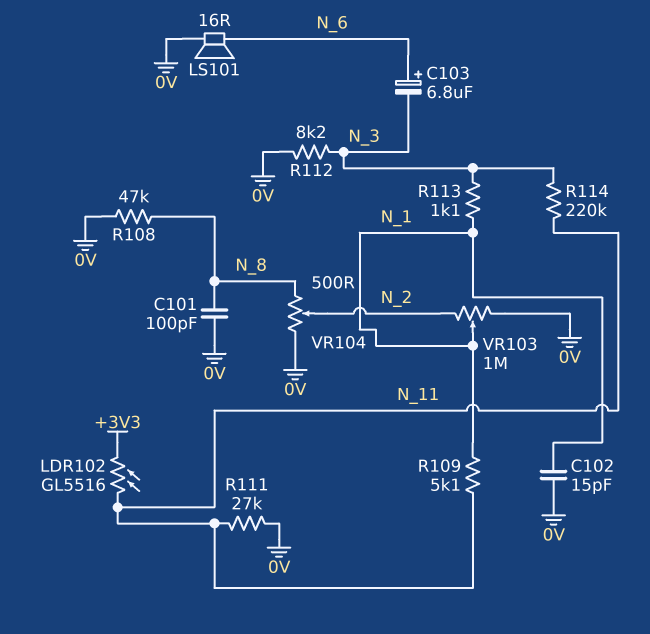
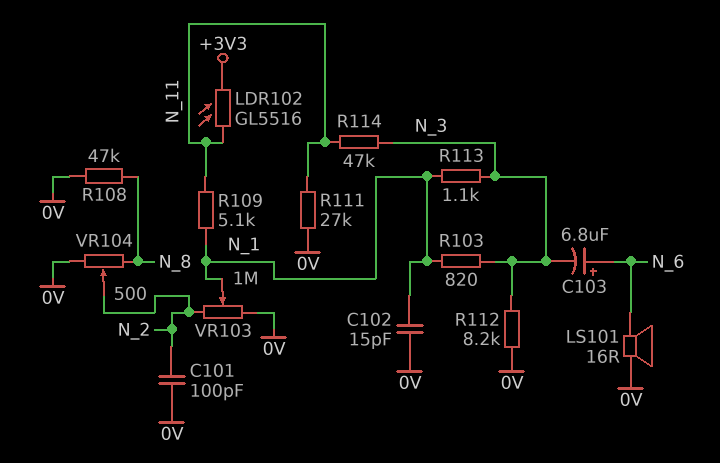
C101: 100pF (0V, N_8) -> 100pF (0V, N_2)
R103: none -> 820 (N_1, N_3)
R114: 220k (N_3, N_11) -> 47k (N_3, N_11)

